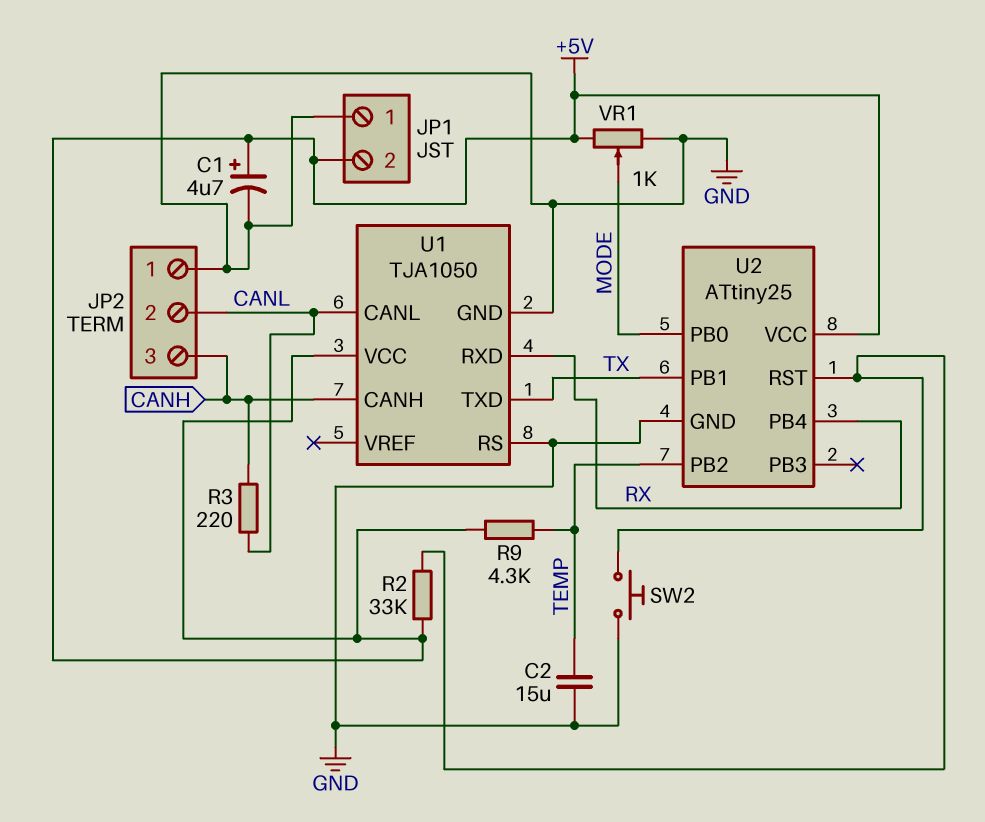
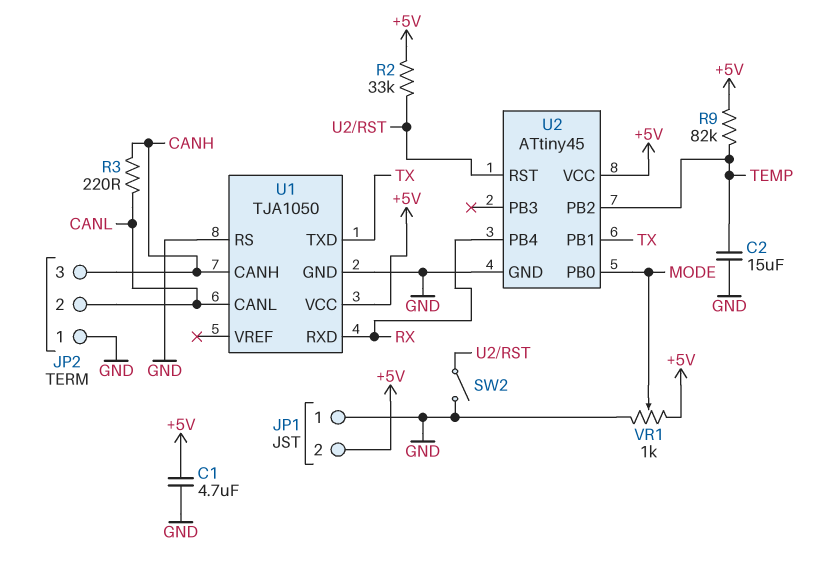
C1: 4.7uF (plus +5V, minus GND) -> 4.7uF (+5V, GND)
R9: 4.3k (+5V, TEMP) -> 82k (+5V, TEMP)
SW2: button (GND, U2/RST) -> switch (GND, U2/RST)
U2: ATtiny25 -> ATtiny45

